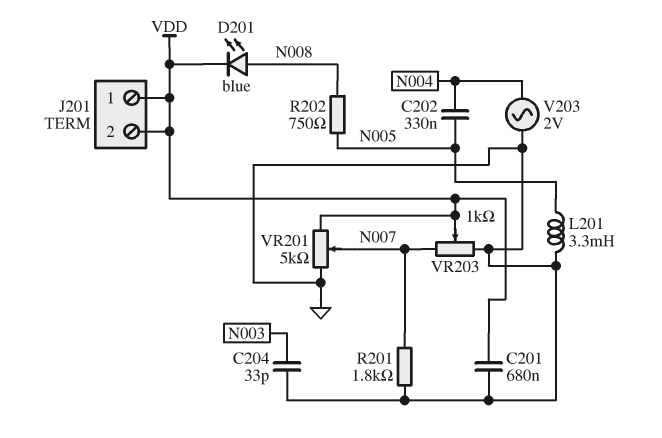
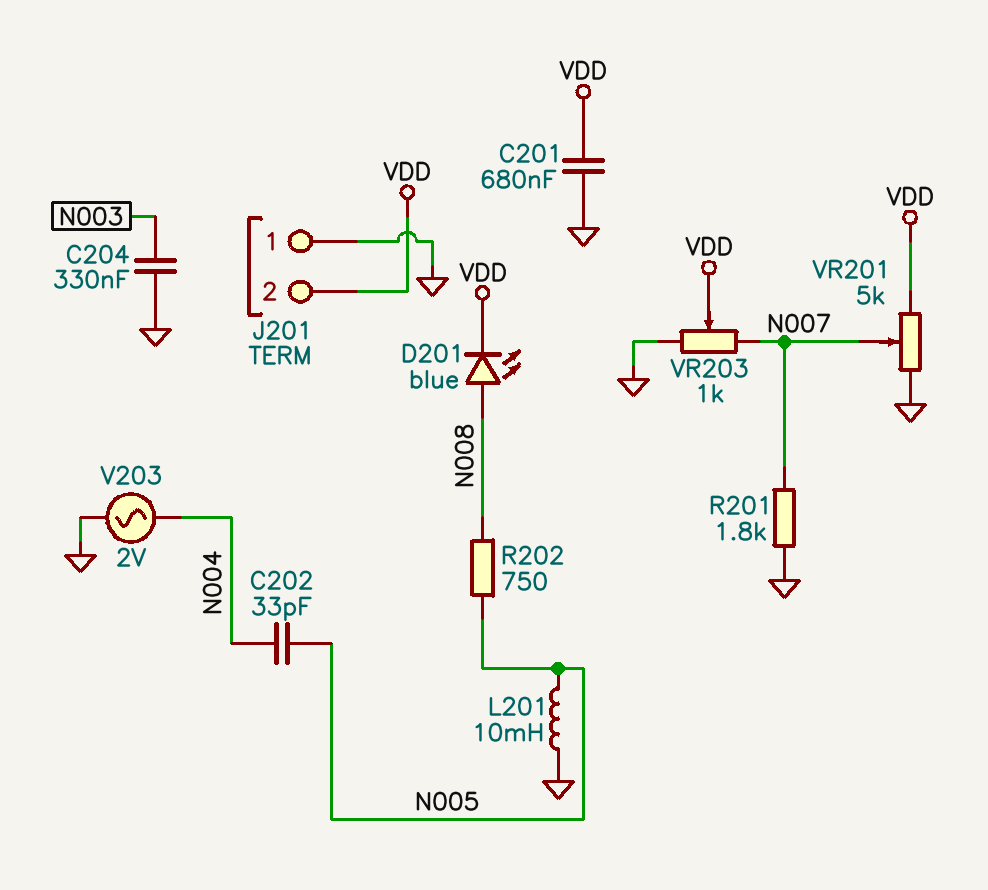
C202: 330nF (N004, N005) -> 33pF (N004, N005)
C204: 33pF (GND, N003) -> 330nF (GND, N003)
J201 pin 1: VDD -> GND
L201: 3.3mH (GND, N005) -> 10mH (GND, N005)

